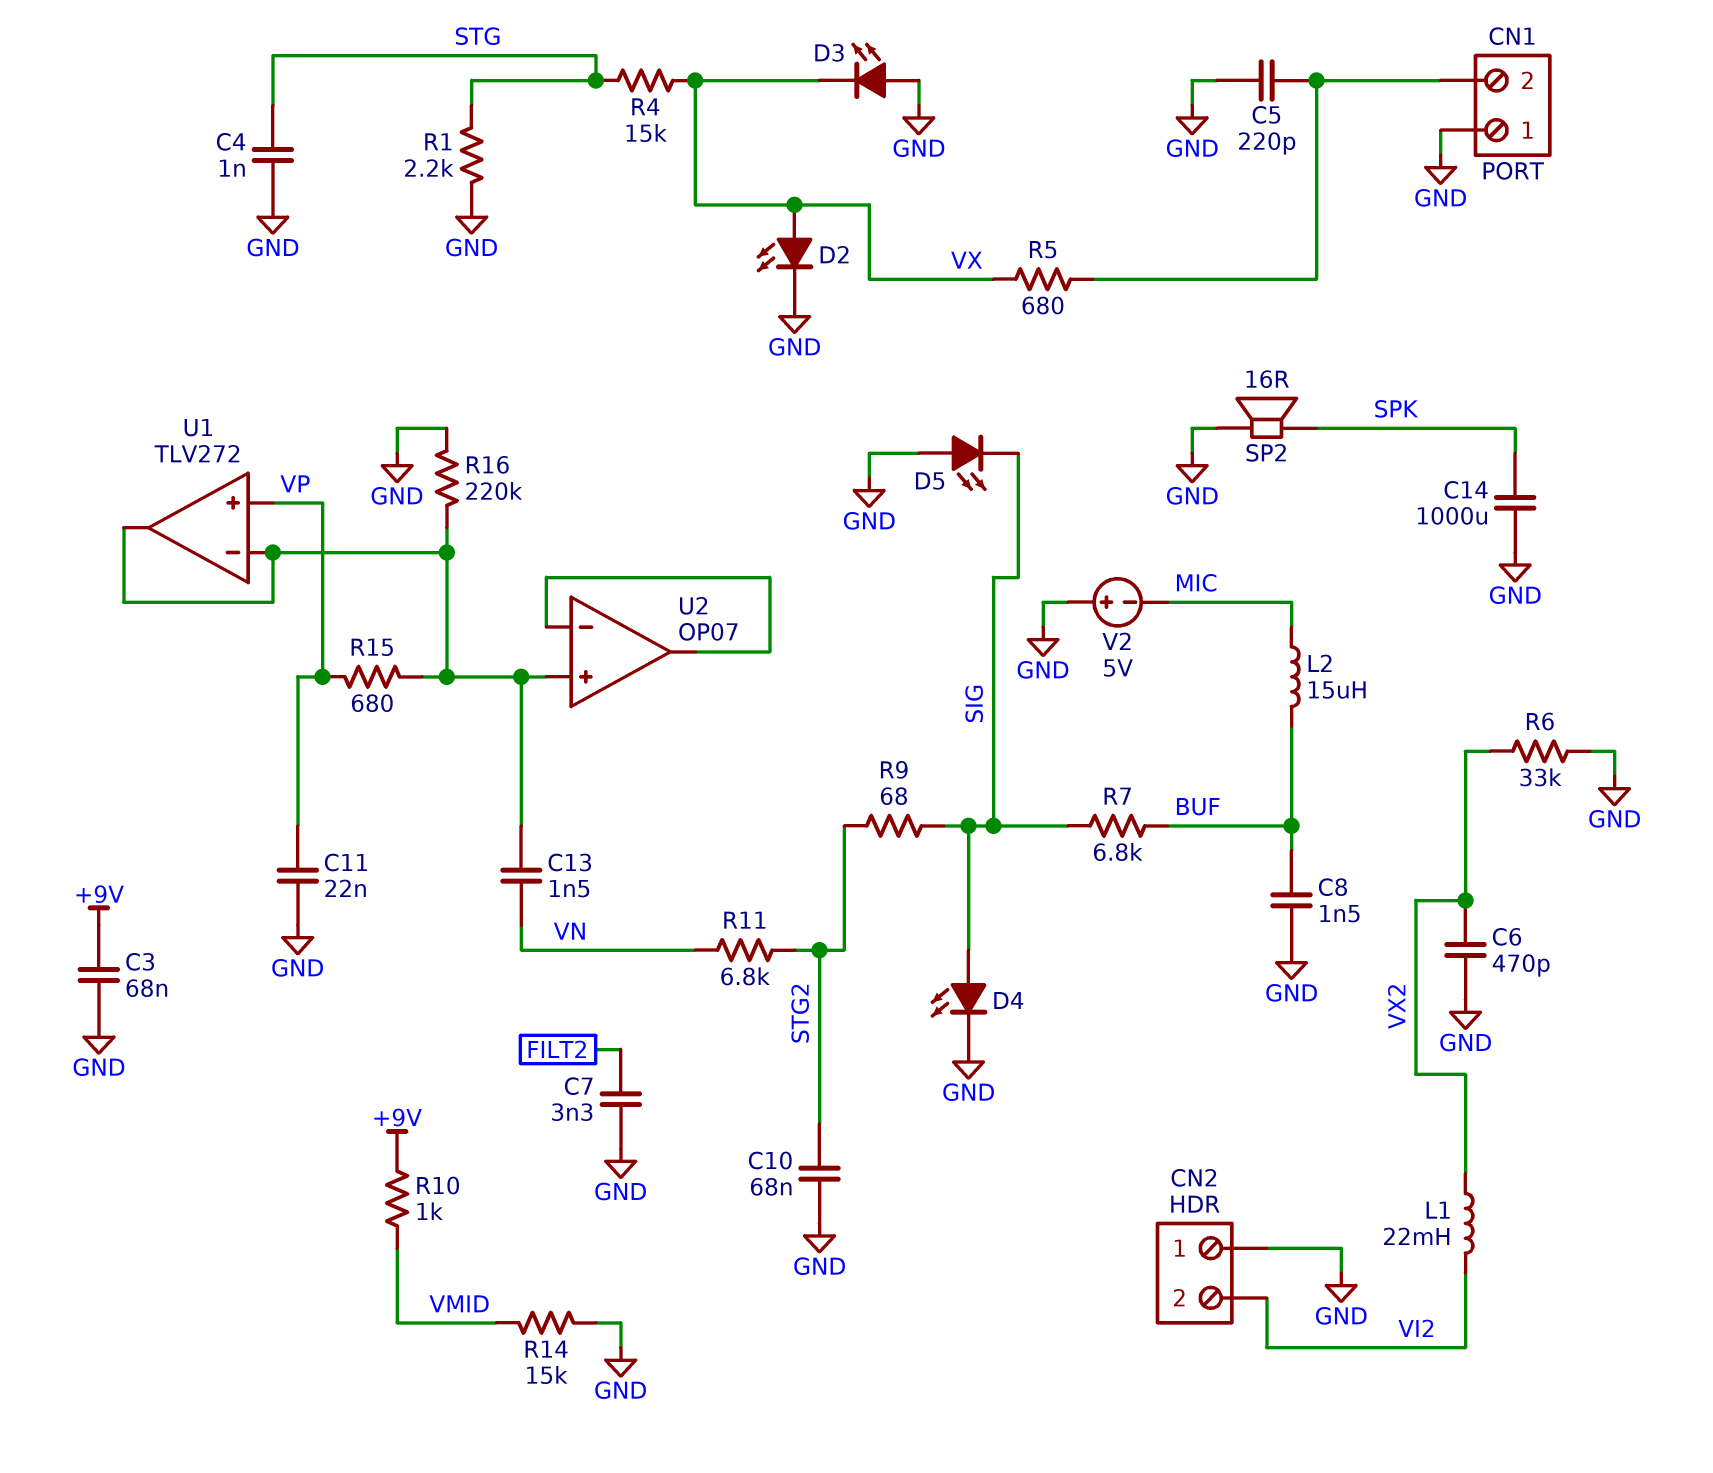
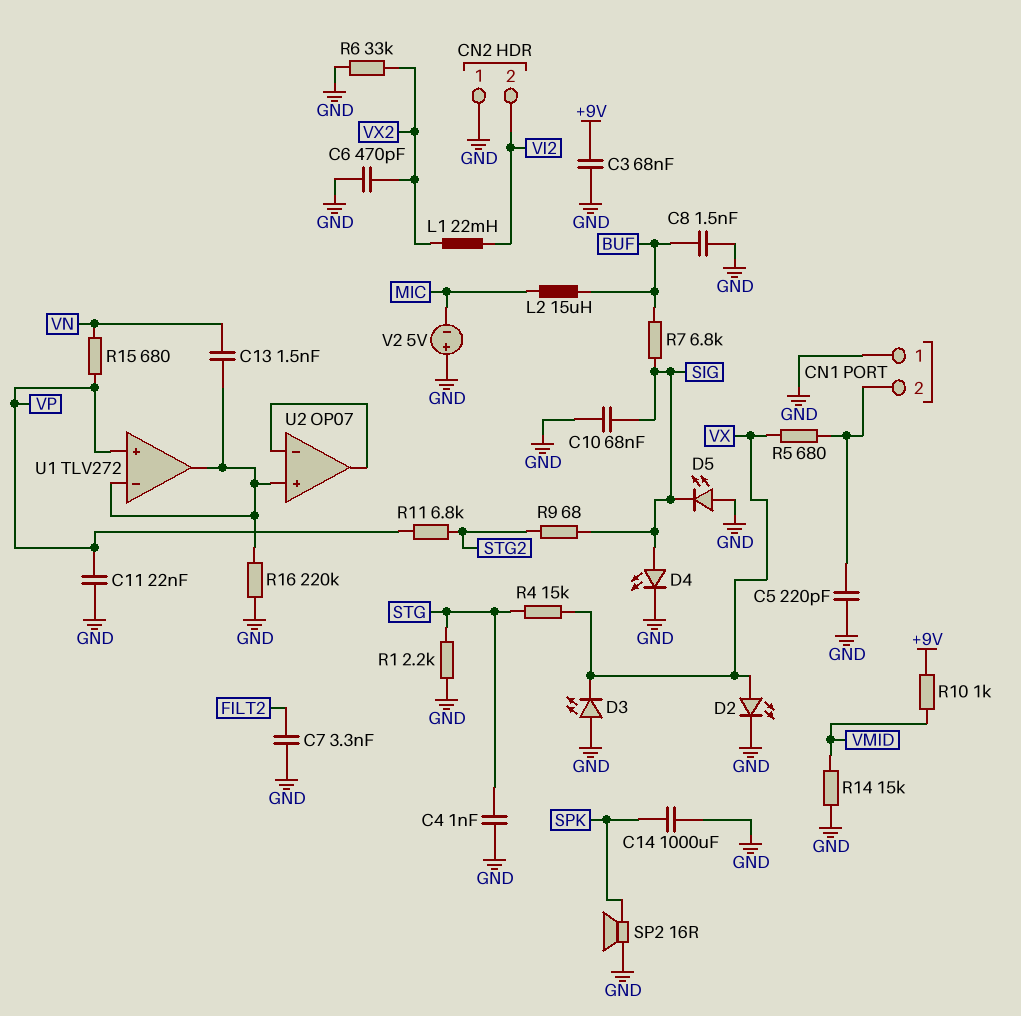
C10: 68nF (GND, STG2) -> 68nF (GND, SIG)
R11: 6.8k (STG2, VN) -> 6.8k (STG2, VP)
R15: 680 (U1/in-, VP) -> 680 (VN, VP)

